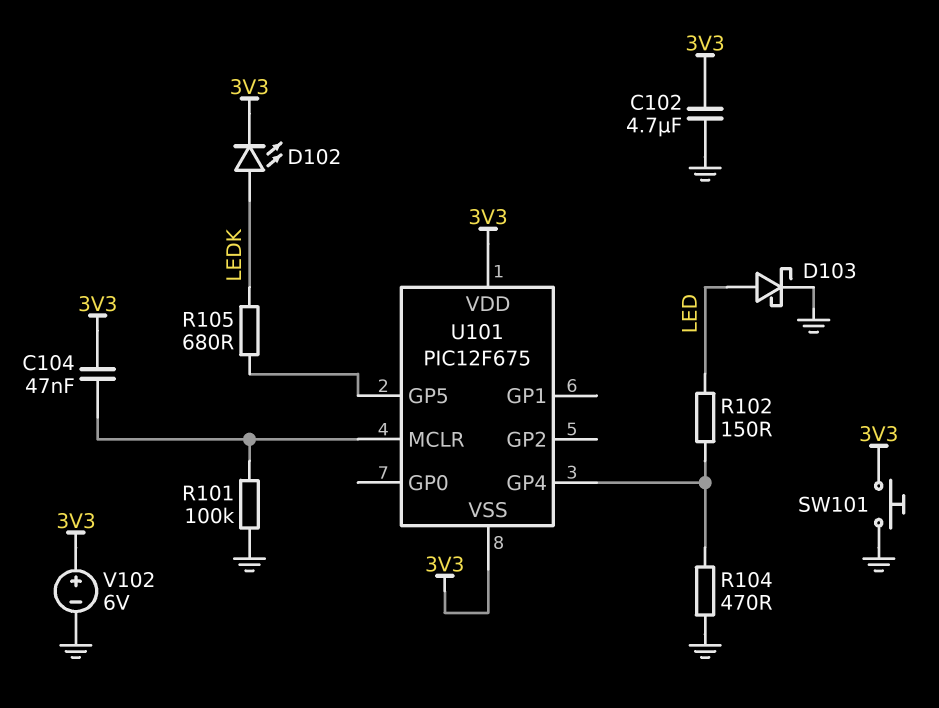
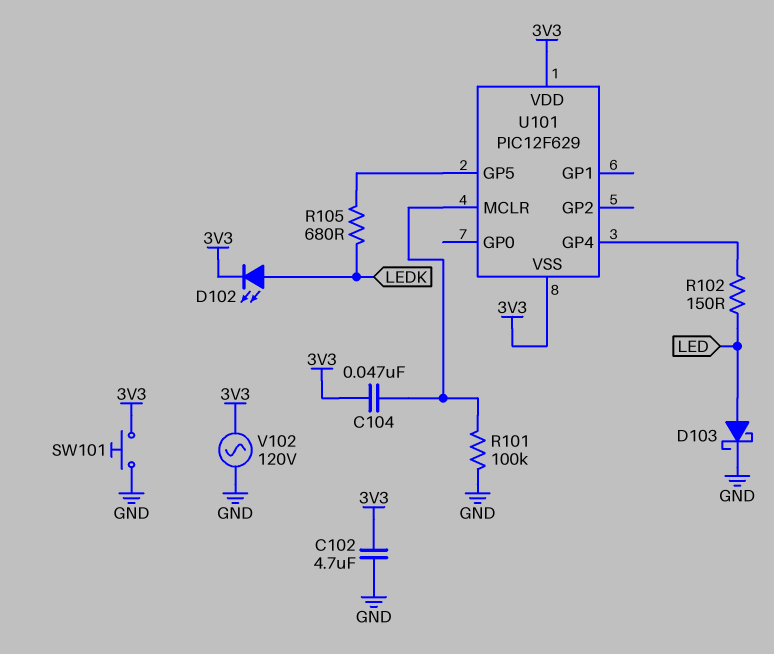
R104: 470 (GND, U101/GP4) -> none
U101: PIC12F675 -> PIC12F629
V102: 6V (plus 3V3, minus GND) -> AC 120V (3V3, GND)

